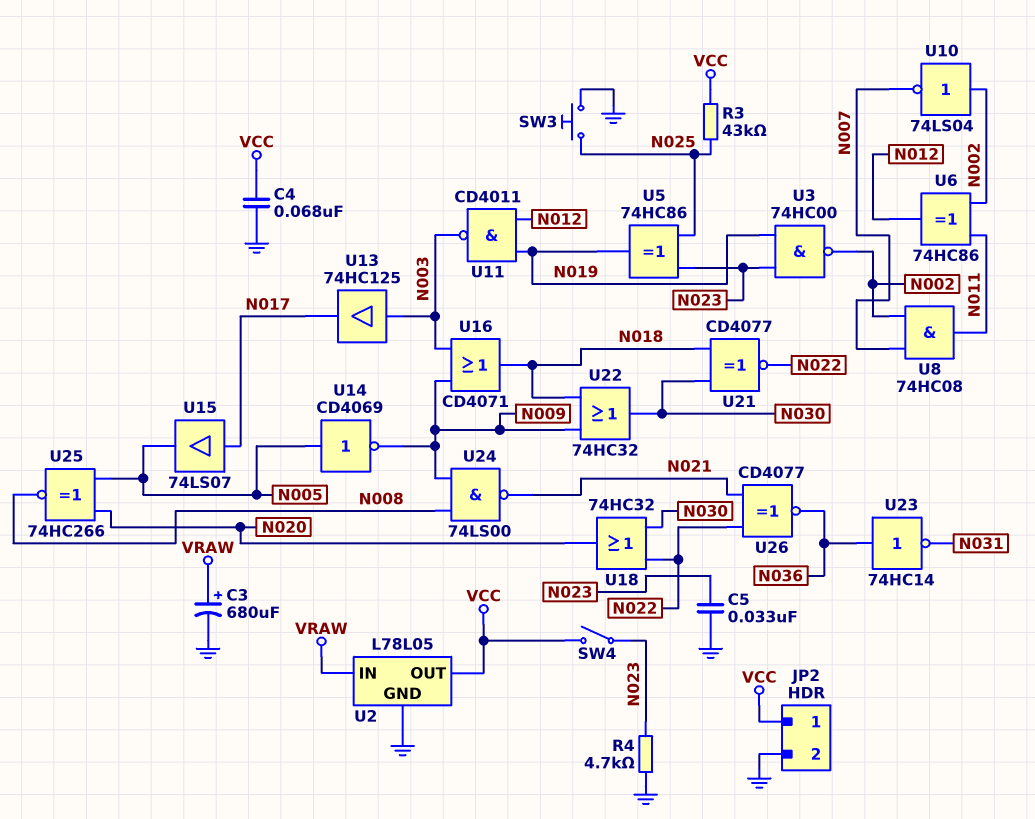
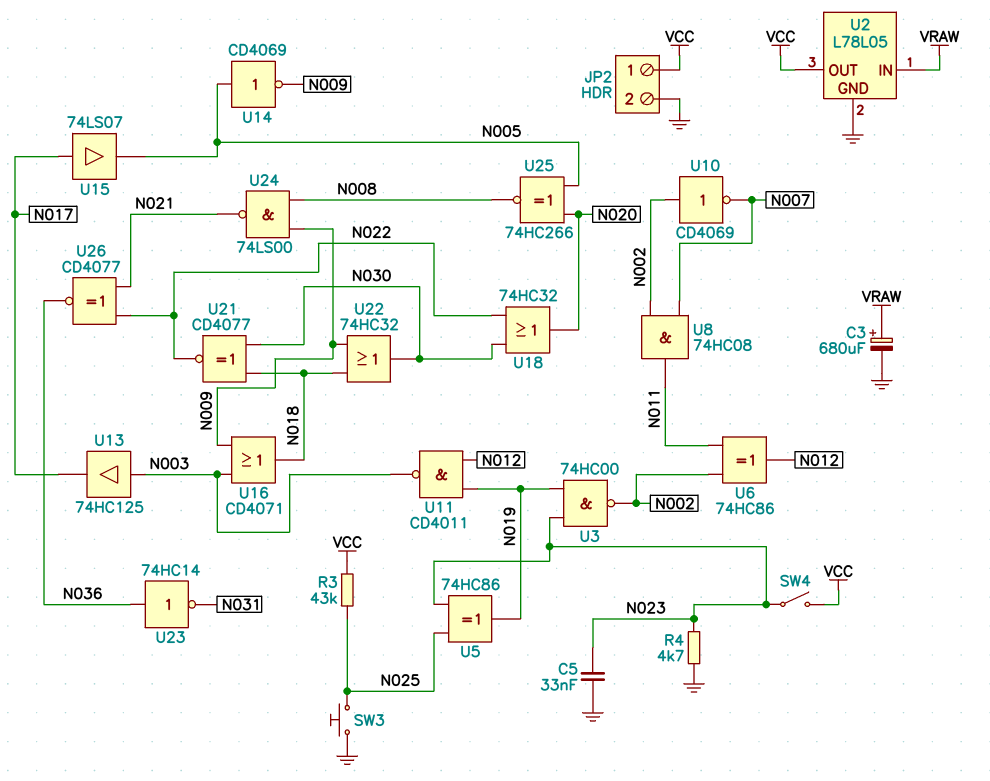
C4: 68nF (GND, VCC) -> none
U10: NOT 74LS04 (in N002, out N007) -> NOT CD4069 (in N002, out N007)

